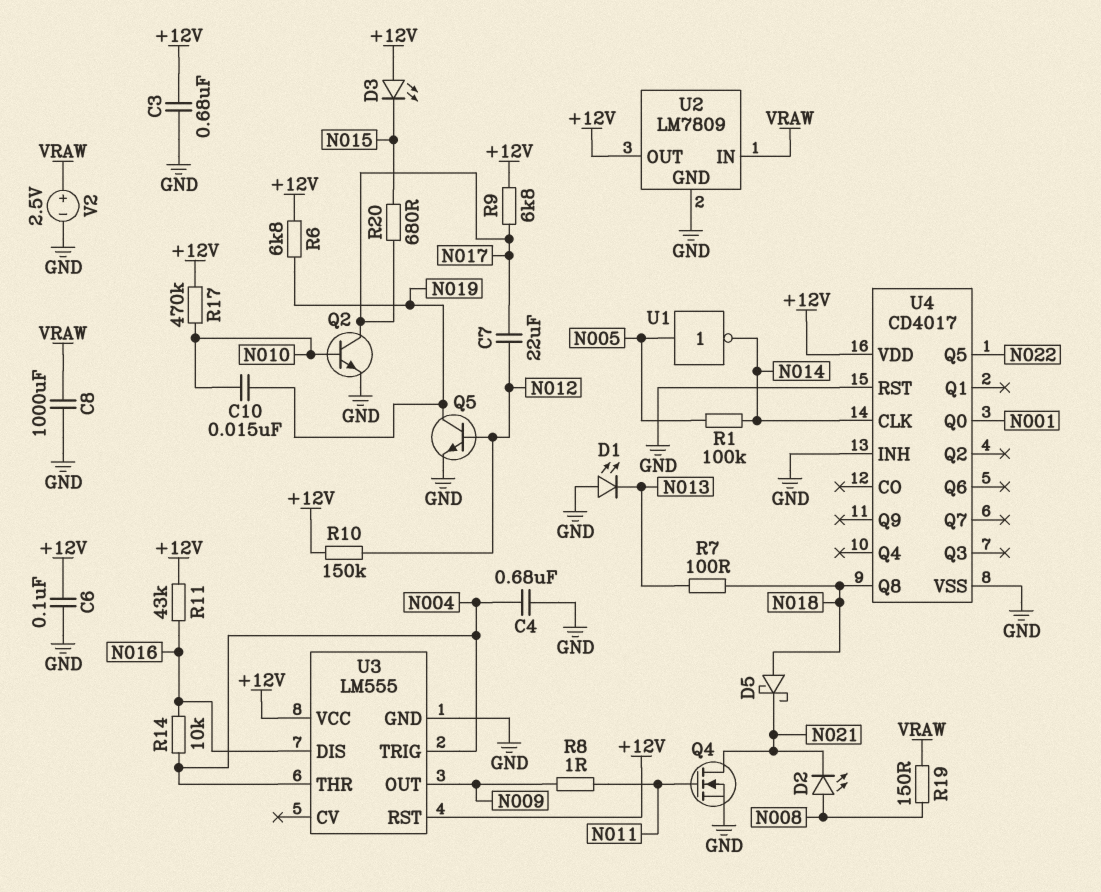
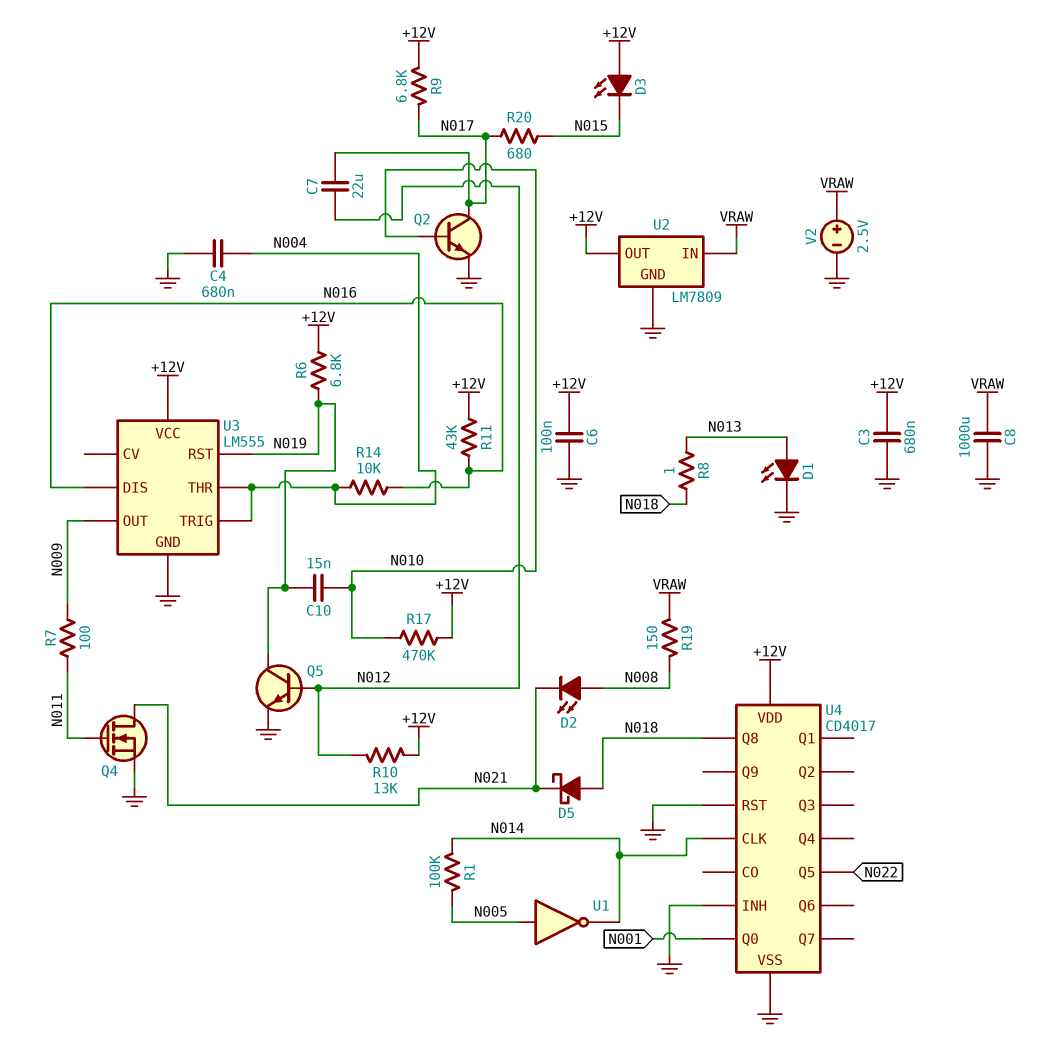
D1: LED (A GND, K N013) -> LED (A N013, K GND)
R7: 100 (N013, N018) -> 100 (N009, N011)
R8: 1 (N009, N011) -> 1 (N013, N018)
R10: 150k (+12V, N012) -> 13k (+12V, N012)
U3 pin RST: +12V -> N019

